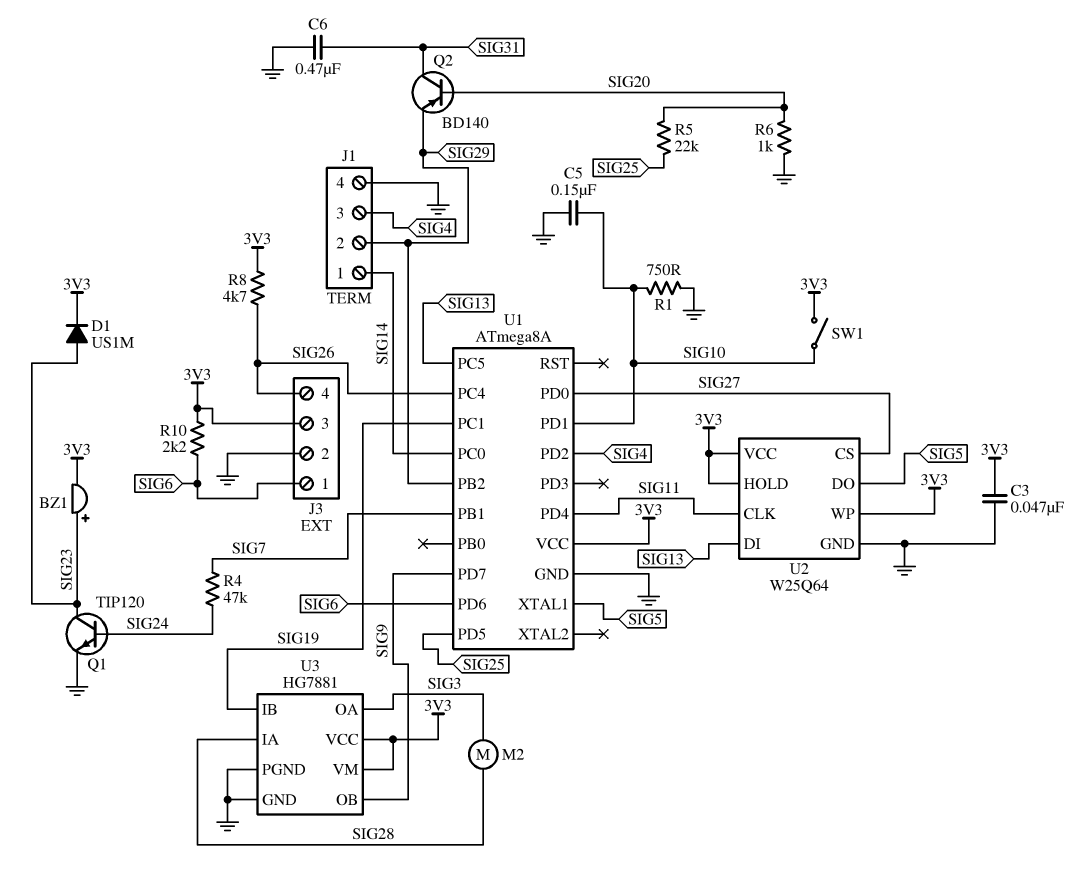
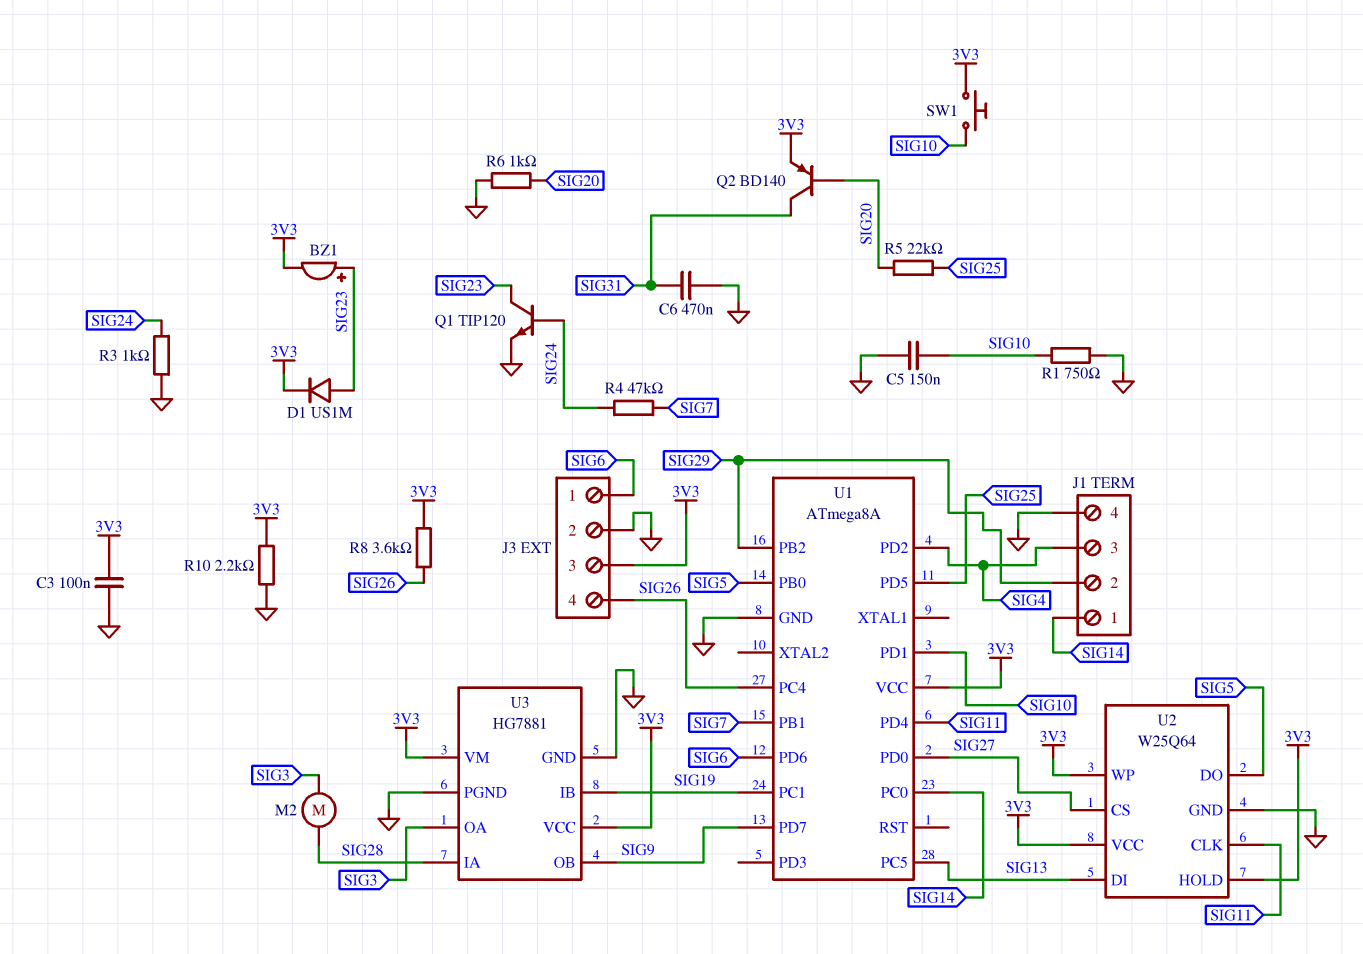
C3: 47nF (3V3, GND) -> 100nF (3V3, GND)
Q2: PNP BD140 (B SIG20, C SIG31, E SIG29) -> PNP BD140 (B SIG20, C SIG31, E 3V3)
R3: none -> 1k (GND, SIG24)
R8: 4.7k (3V3, SIG26) -> 3.6k (3V3, SIG26)
R10: 2.2k (3V3, SIG6) -> 2.2k (3V3, GND)
SW1: switch (3V3, SIG10) -> button (3V3, SIG10)
U1 pin PB0: none -> SIG5
U1 pin XTAL1: SIG5 -> none

